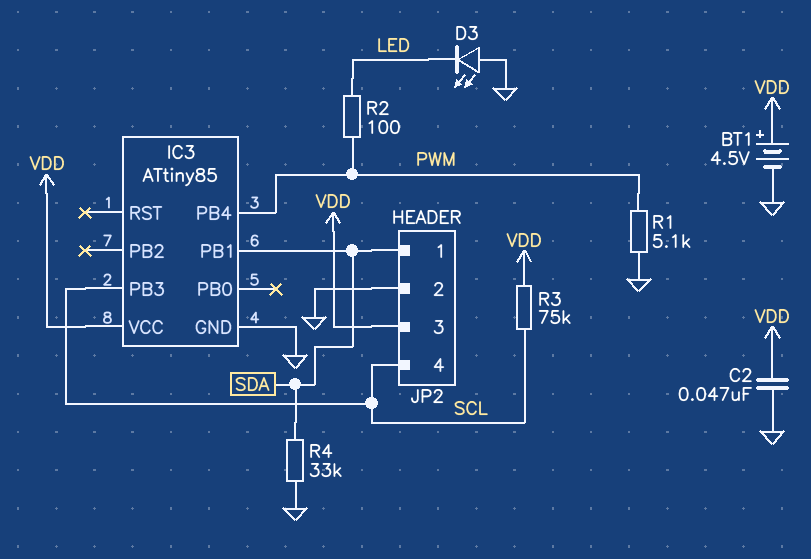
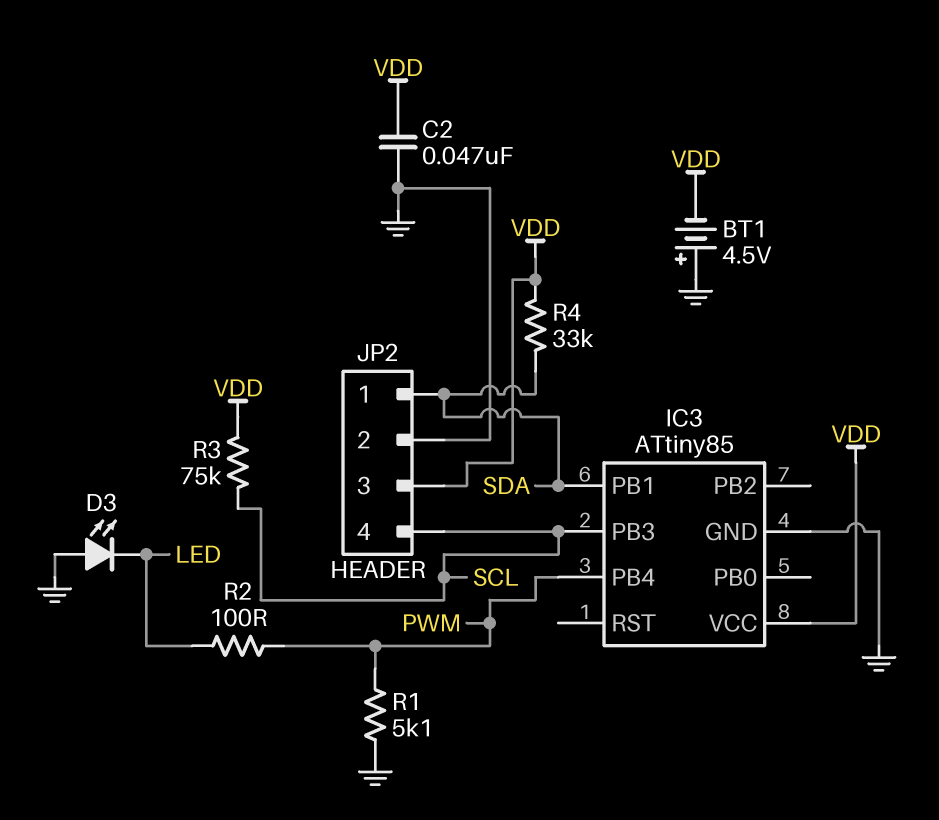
BT1: 4.5V (plus VDD, minus GND) -> 4.5V (plus GND, minus VDD)
R4: 33k (GND, SDA) -> 33k (SDA, VDD)

